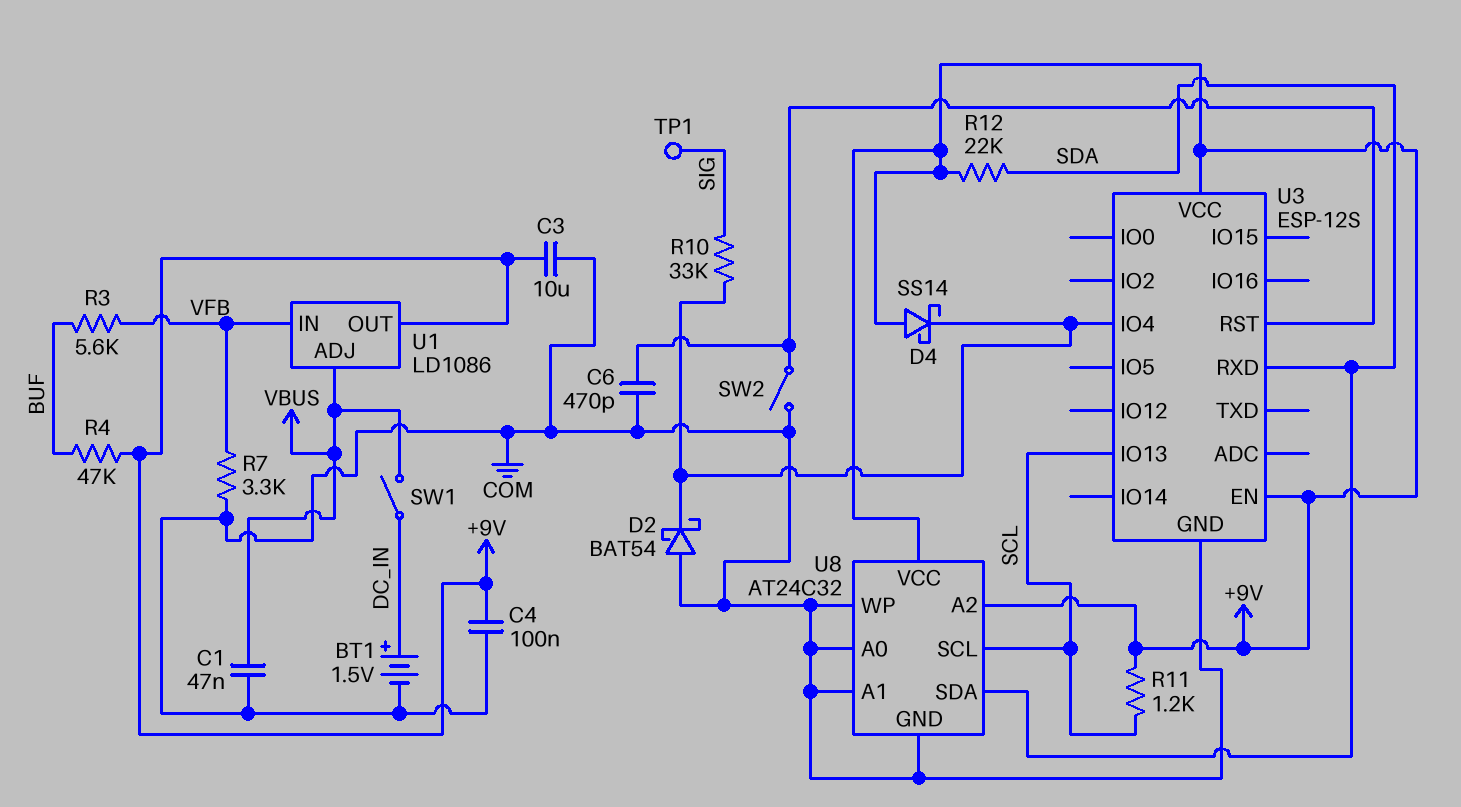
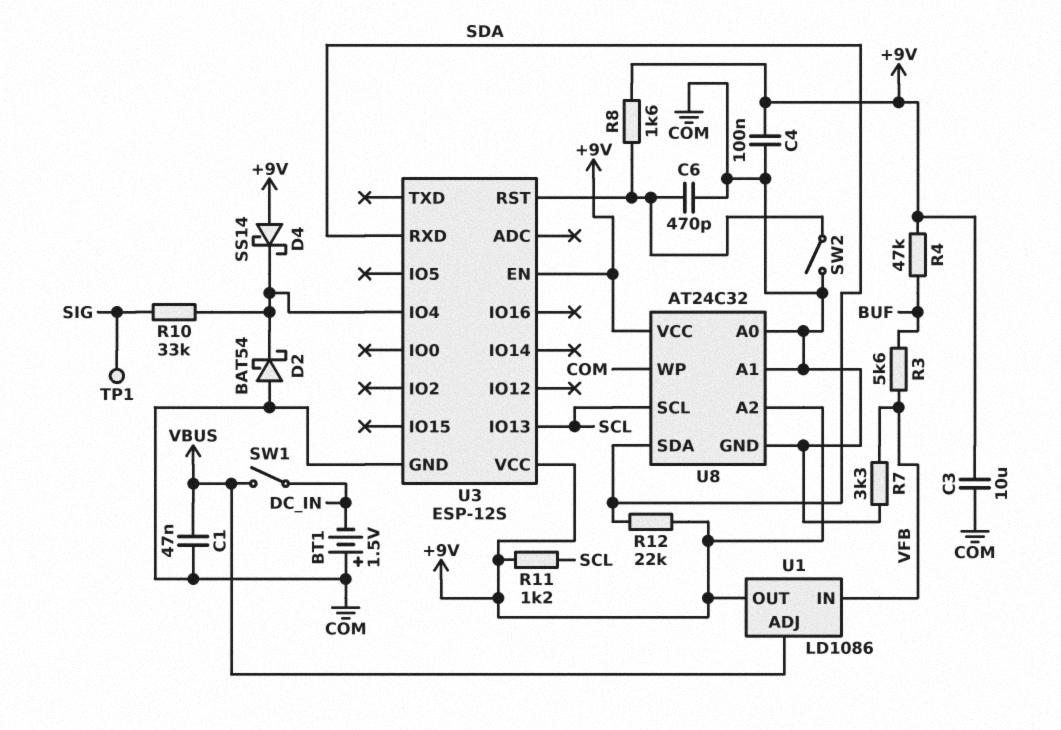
BT1: 1.5V (plus DC_IN, minus COM) -> 1.5V (plus COM, minus DC_IN)
R8: none -> 1.6k (+9V, U3/RST)

